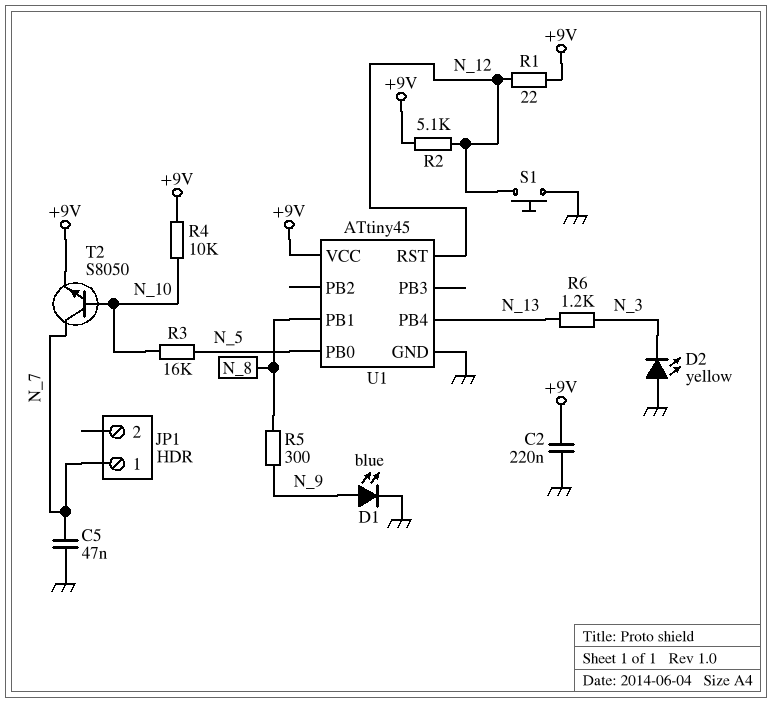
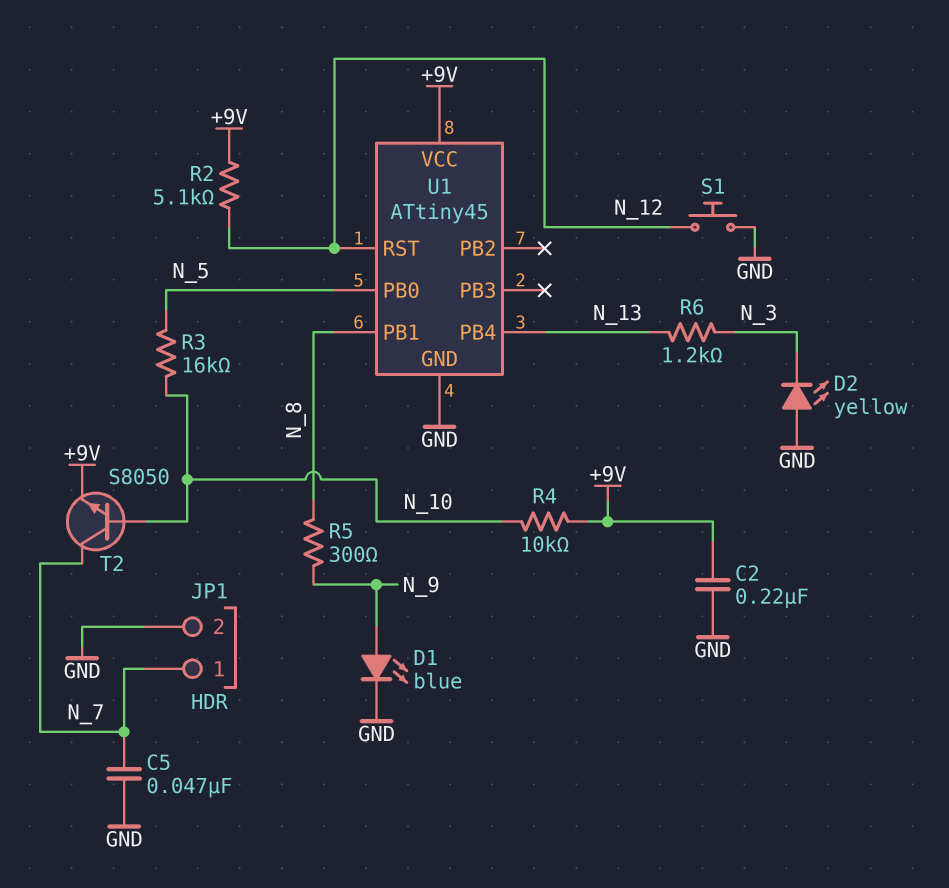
JP1 pin 2: none -> GND
R1: 22 (+9V, N_12) -> none

